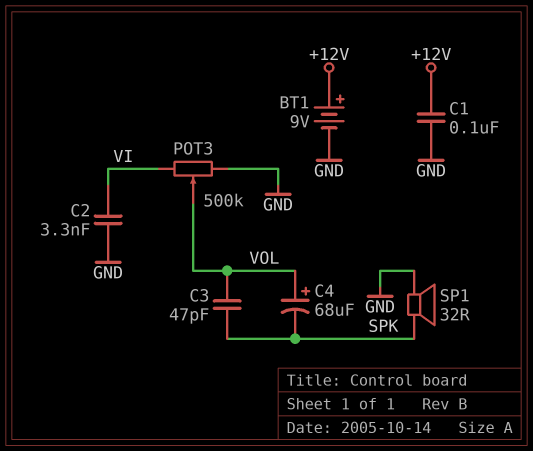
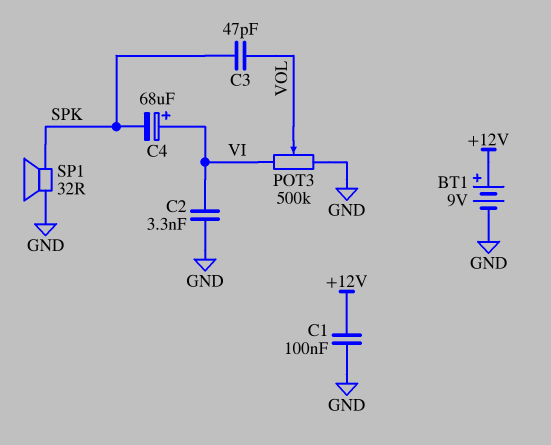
C4: 68uF (plus VOL, minus SPK) -> 68uF (plus VI, minus SPK)

